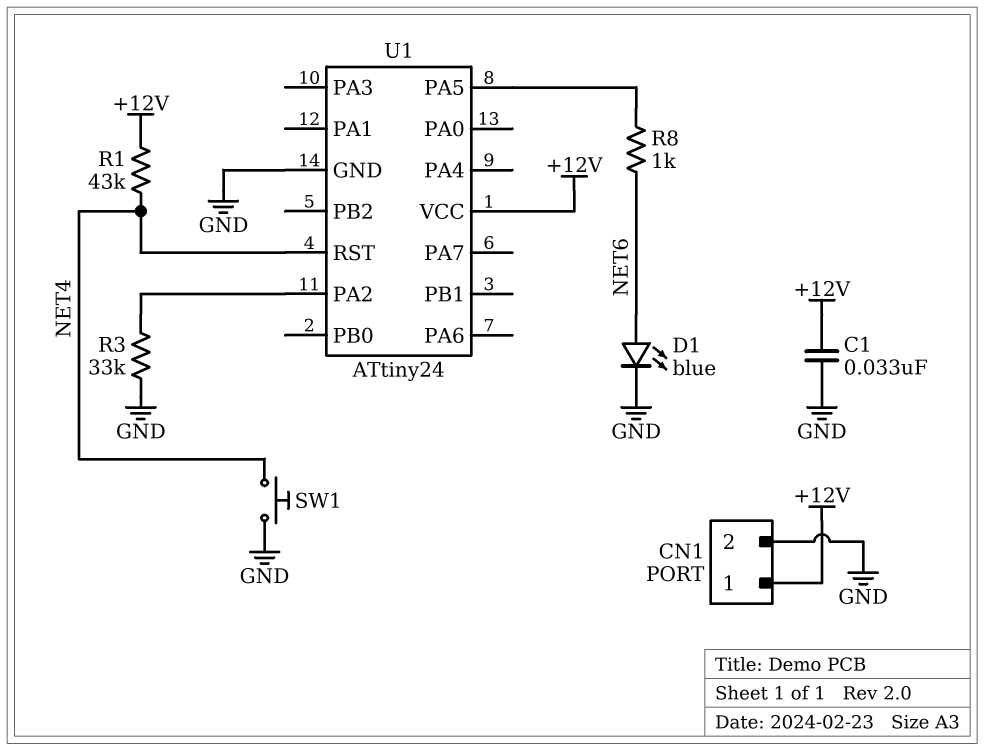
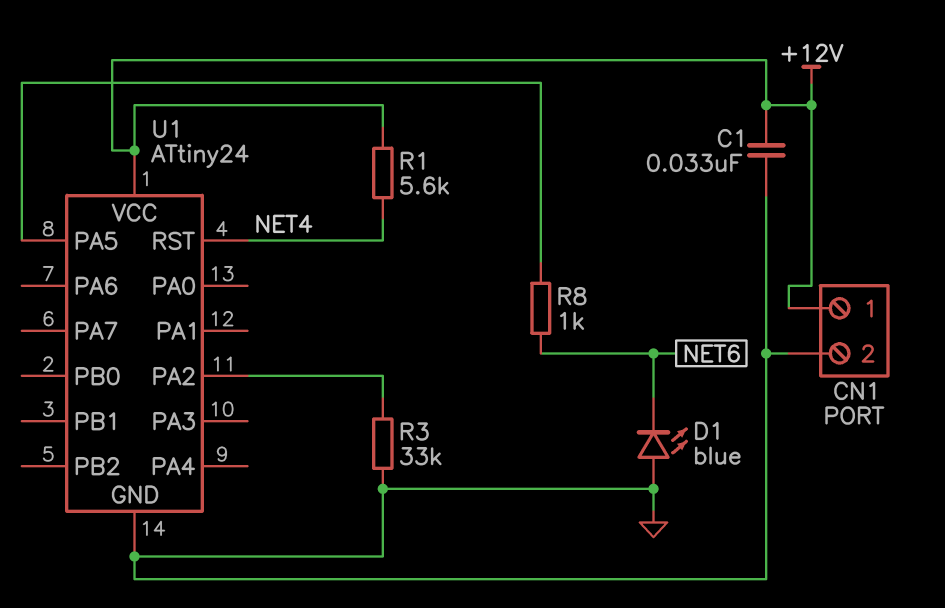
D1: LED blue (A NET6, K GND) -> LED blue (A GND, K NET6)
R1: 43k (+12V, NET4) -> 5.6k (+12V, NET4)
SW1: button (GND, NET4) -> none

